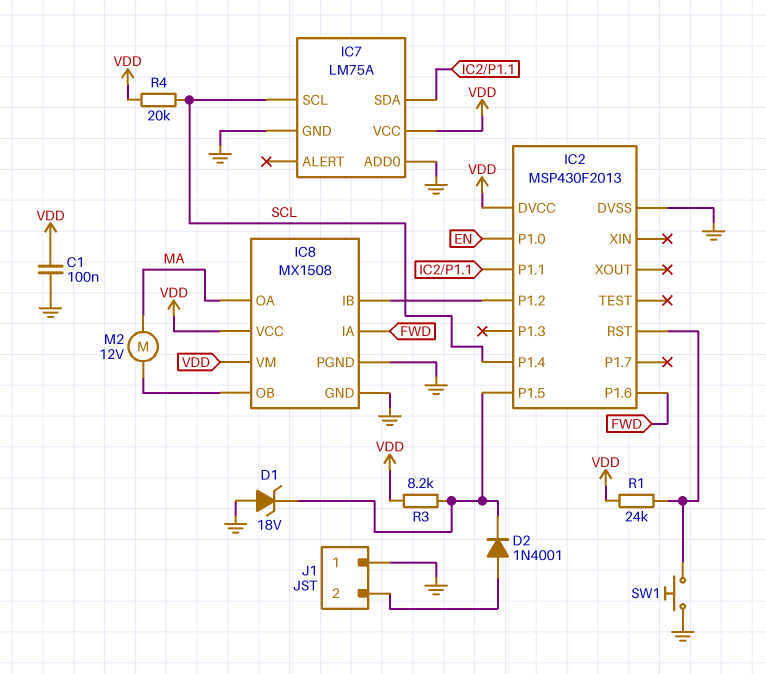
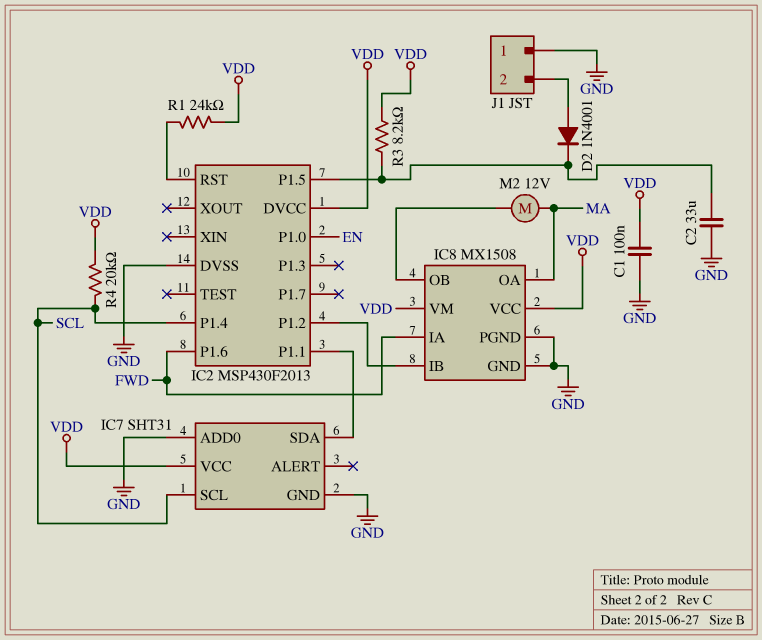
C2: none -> 33uF (GND, IC2/P1.5)
D1: zener 18V (A GND, K IC2/P1.5) -> none
IC7: LM75A -> SHT31
SW1: button (GND, IC2/RST) -> none

